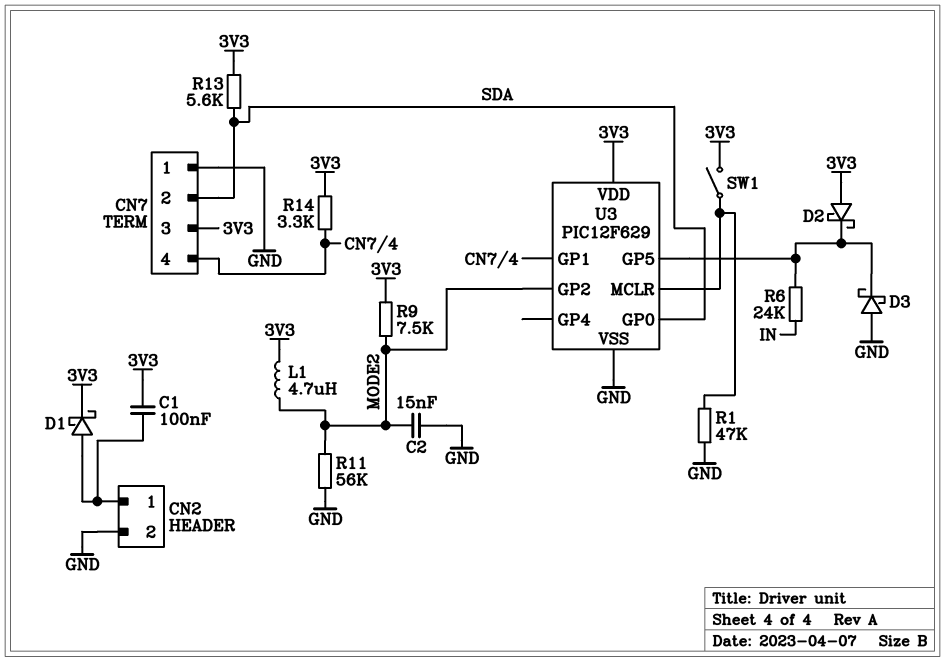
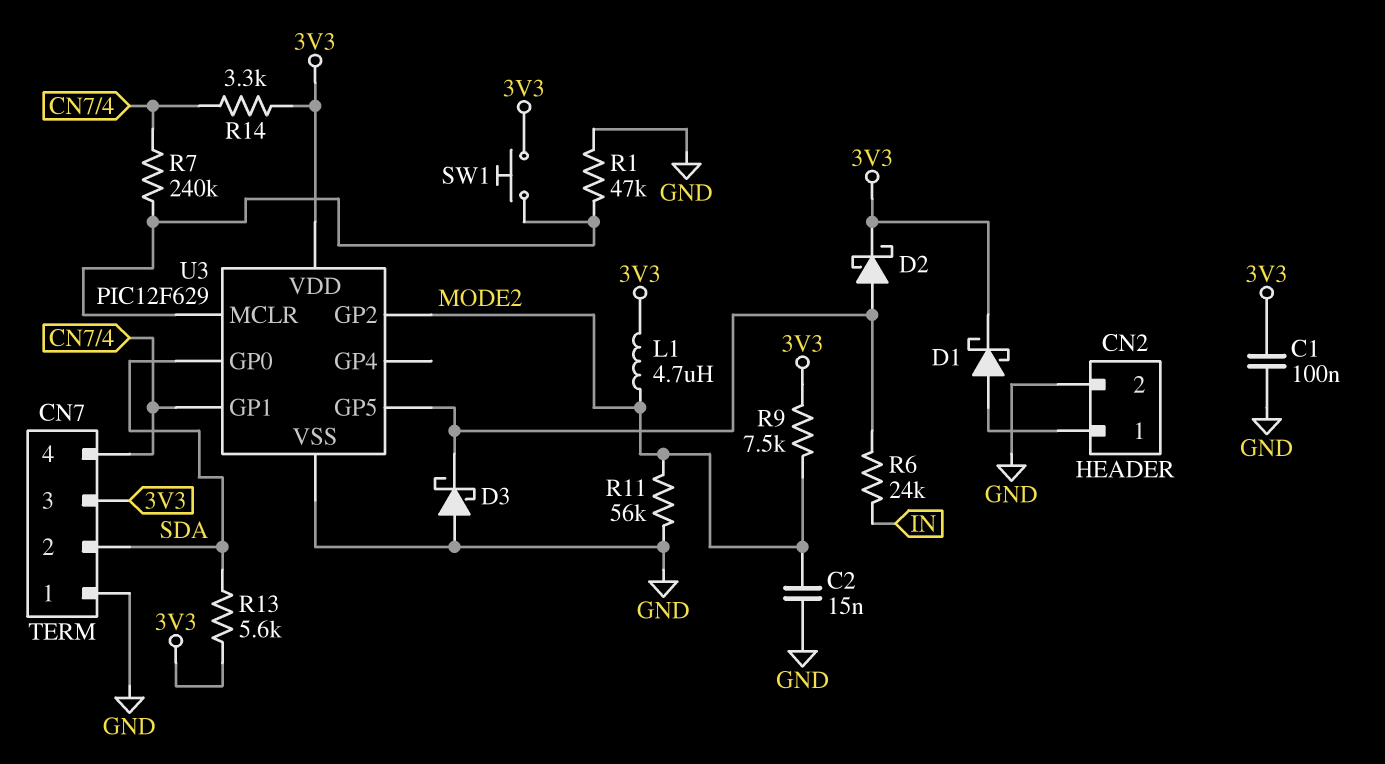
C1: 100nF (3V3, CN2/1) -> 100nF (3V3, GND)
D2: schottky (A 3V3, K U3/GP5) -> schottky (A U3/GP5, K 3V3)
R7: none -> 240k (CN7/4, U3/MCLR)
SW1: switch (3V3, U3/MCLR) -> button (3V3, U3/MCLR)

